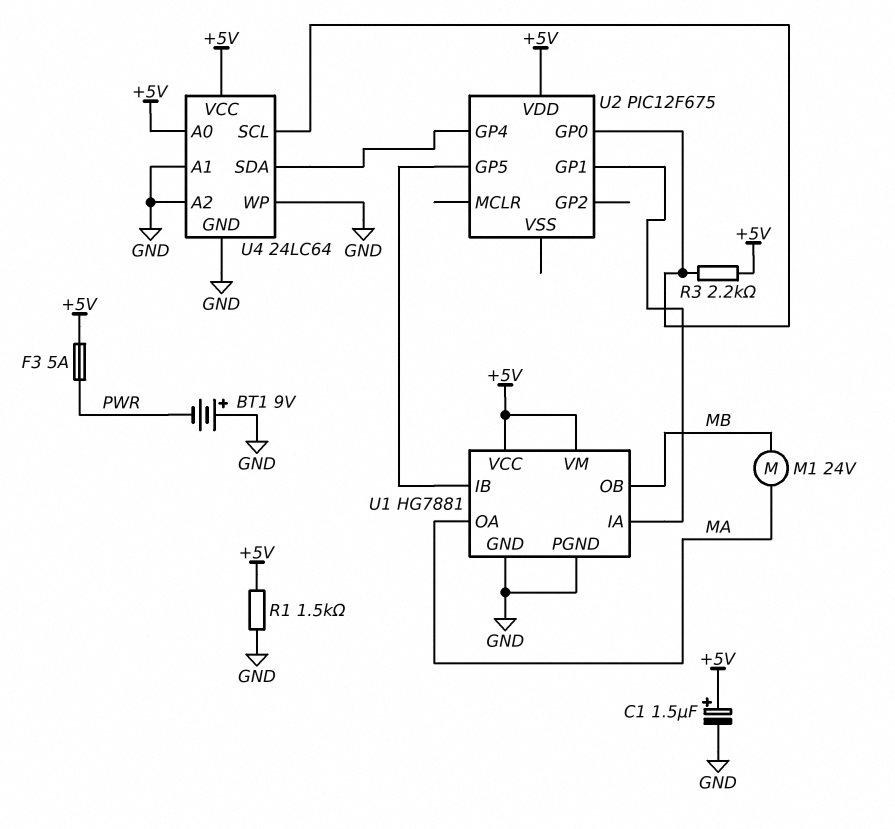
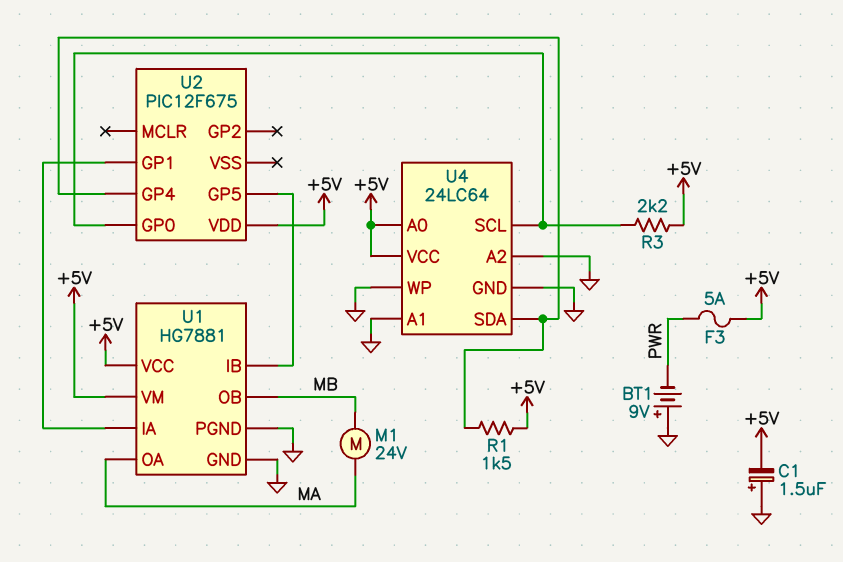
C1: 1.5uF (plus +5V, minus GND) -> 1.5uF (plus GND, minus +5V)
R1: 1.5k (+5V, GND) -> 1.5k (+5V, U2/GP4)

